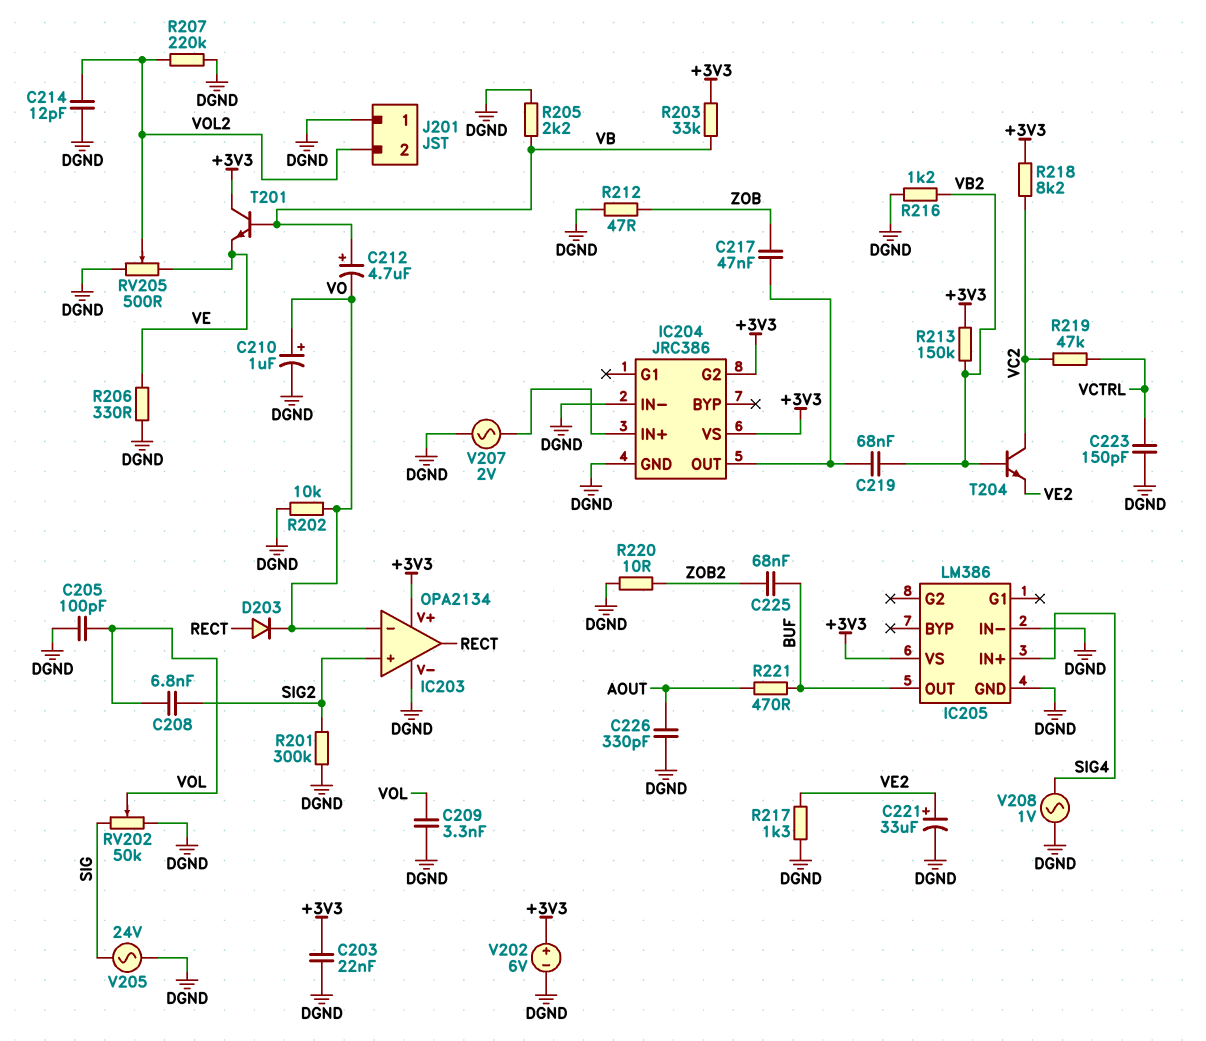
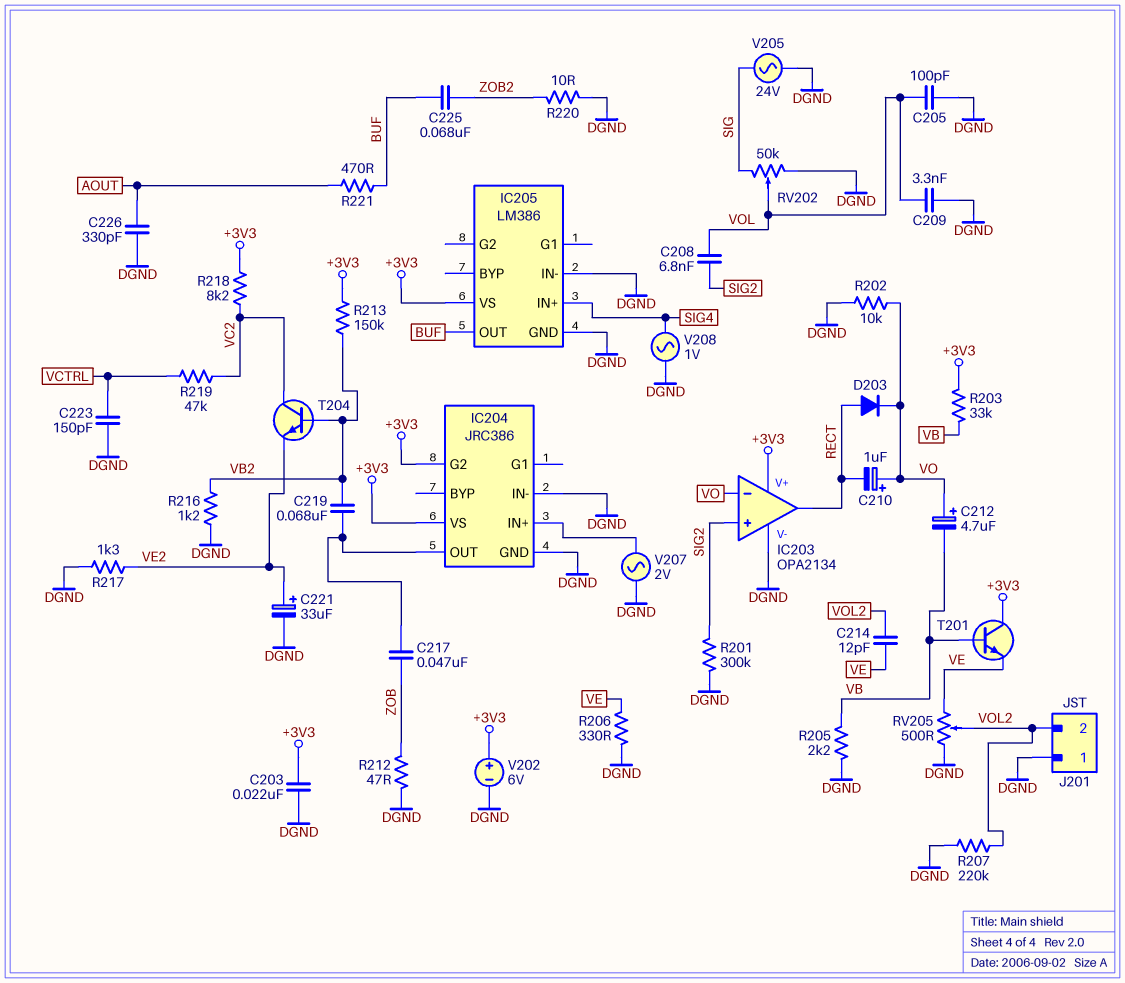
C210: 1uF (plus VO, minus DGND) -> 1uF (plus VO, minus RECT)
C212: 4.7uF (plus VB, minus VO) -> 4.7uF (plus VO, minus VB)
C214: 12pF (DGND, VOL2) -> 12pF (VE, VOL2)

